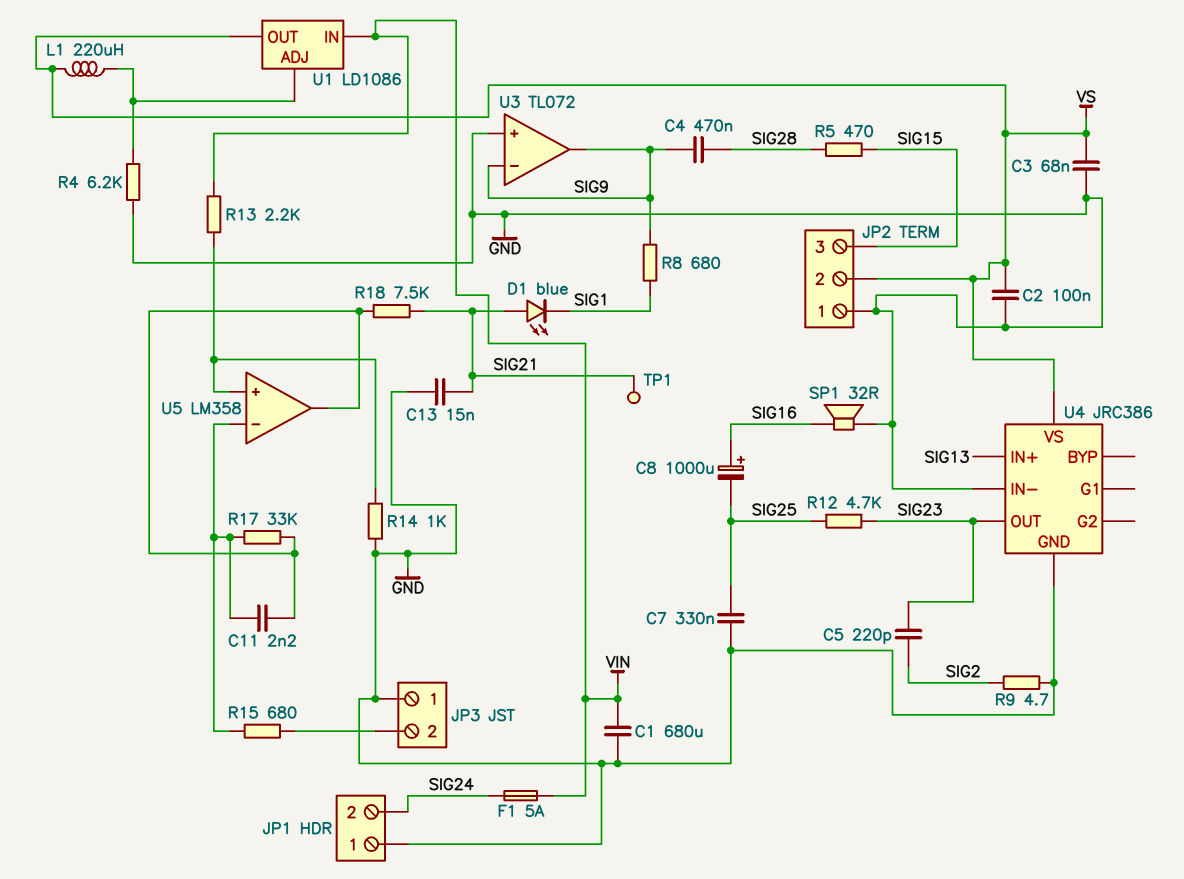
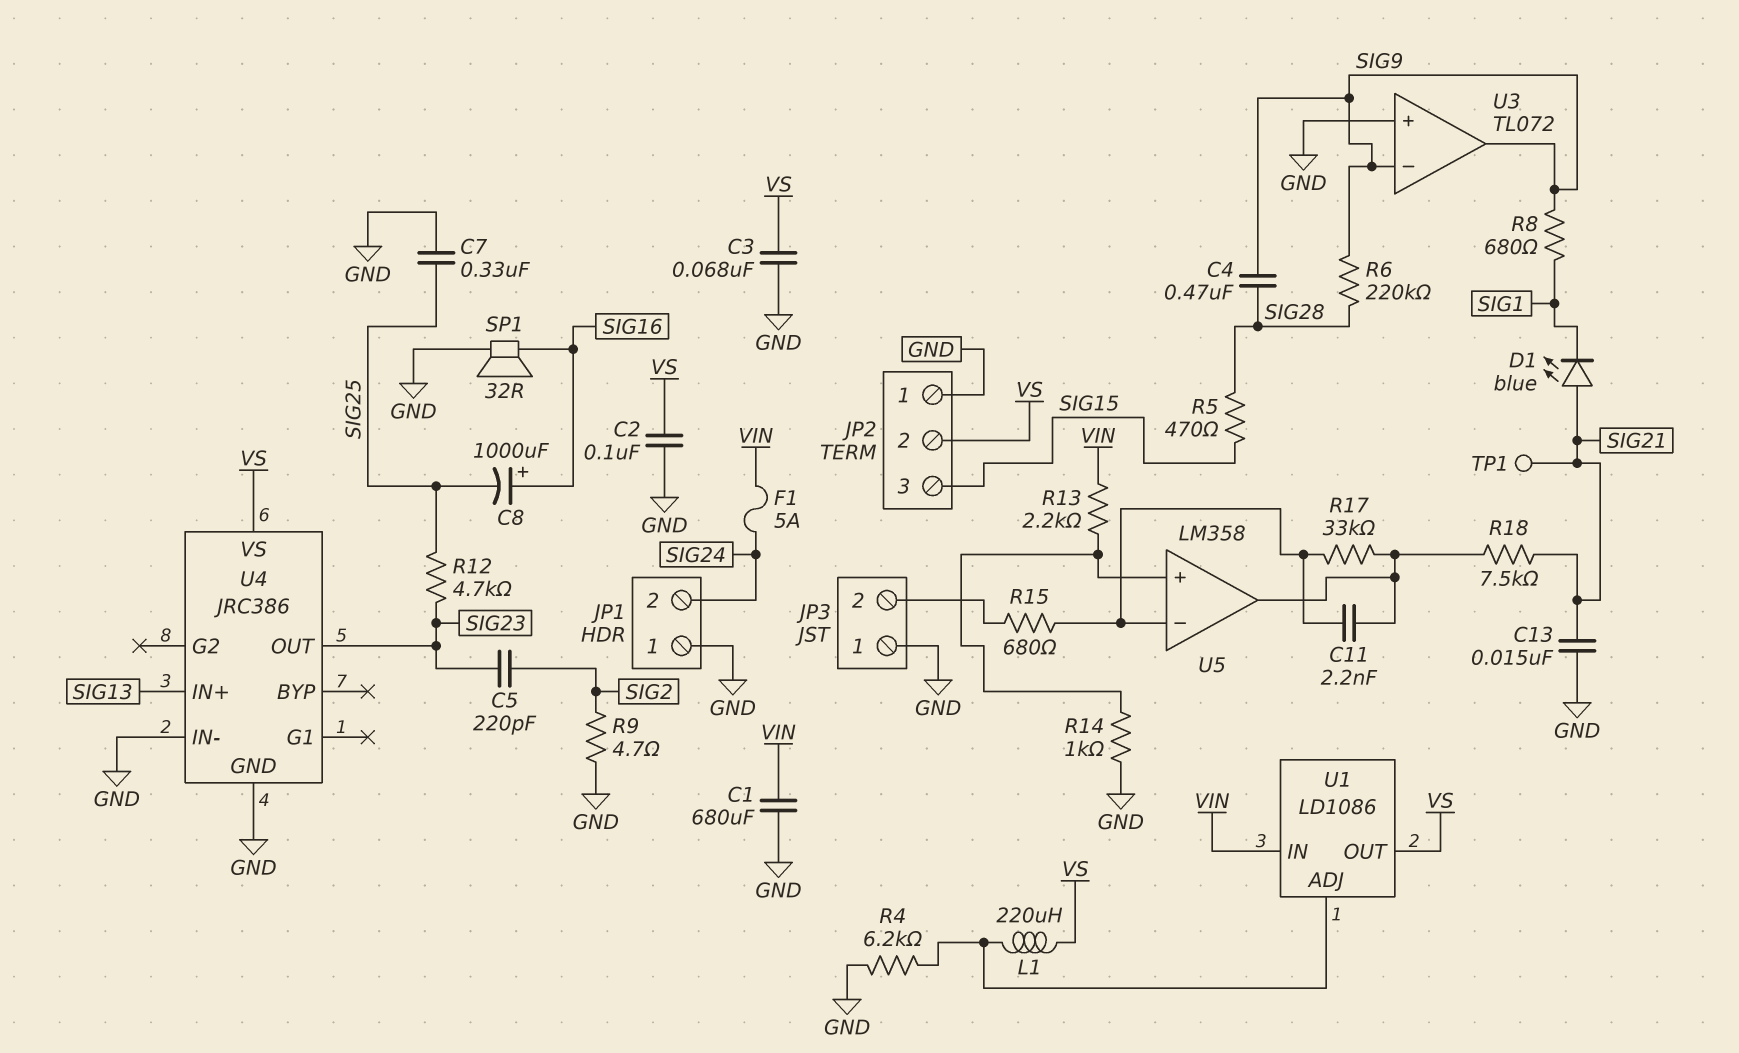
R6: none -> 220k (SIG9, SIG28)

